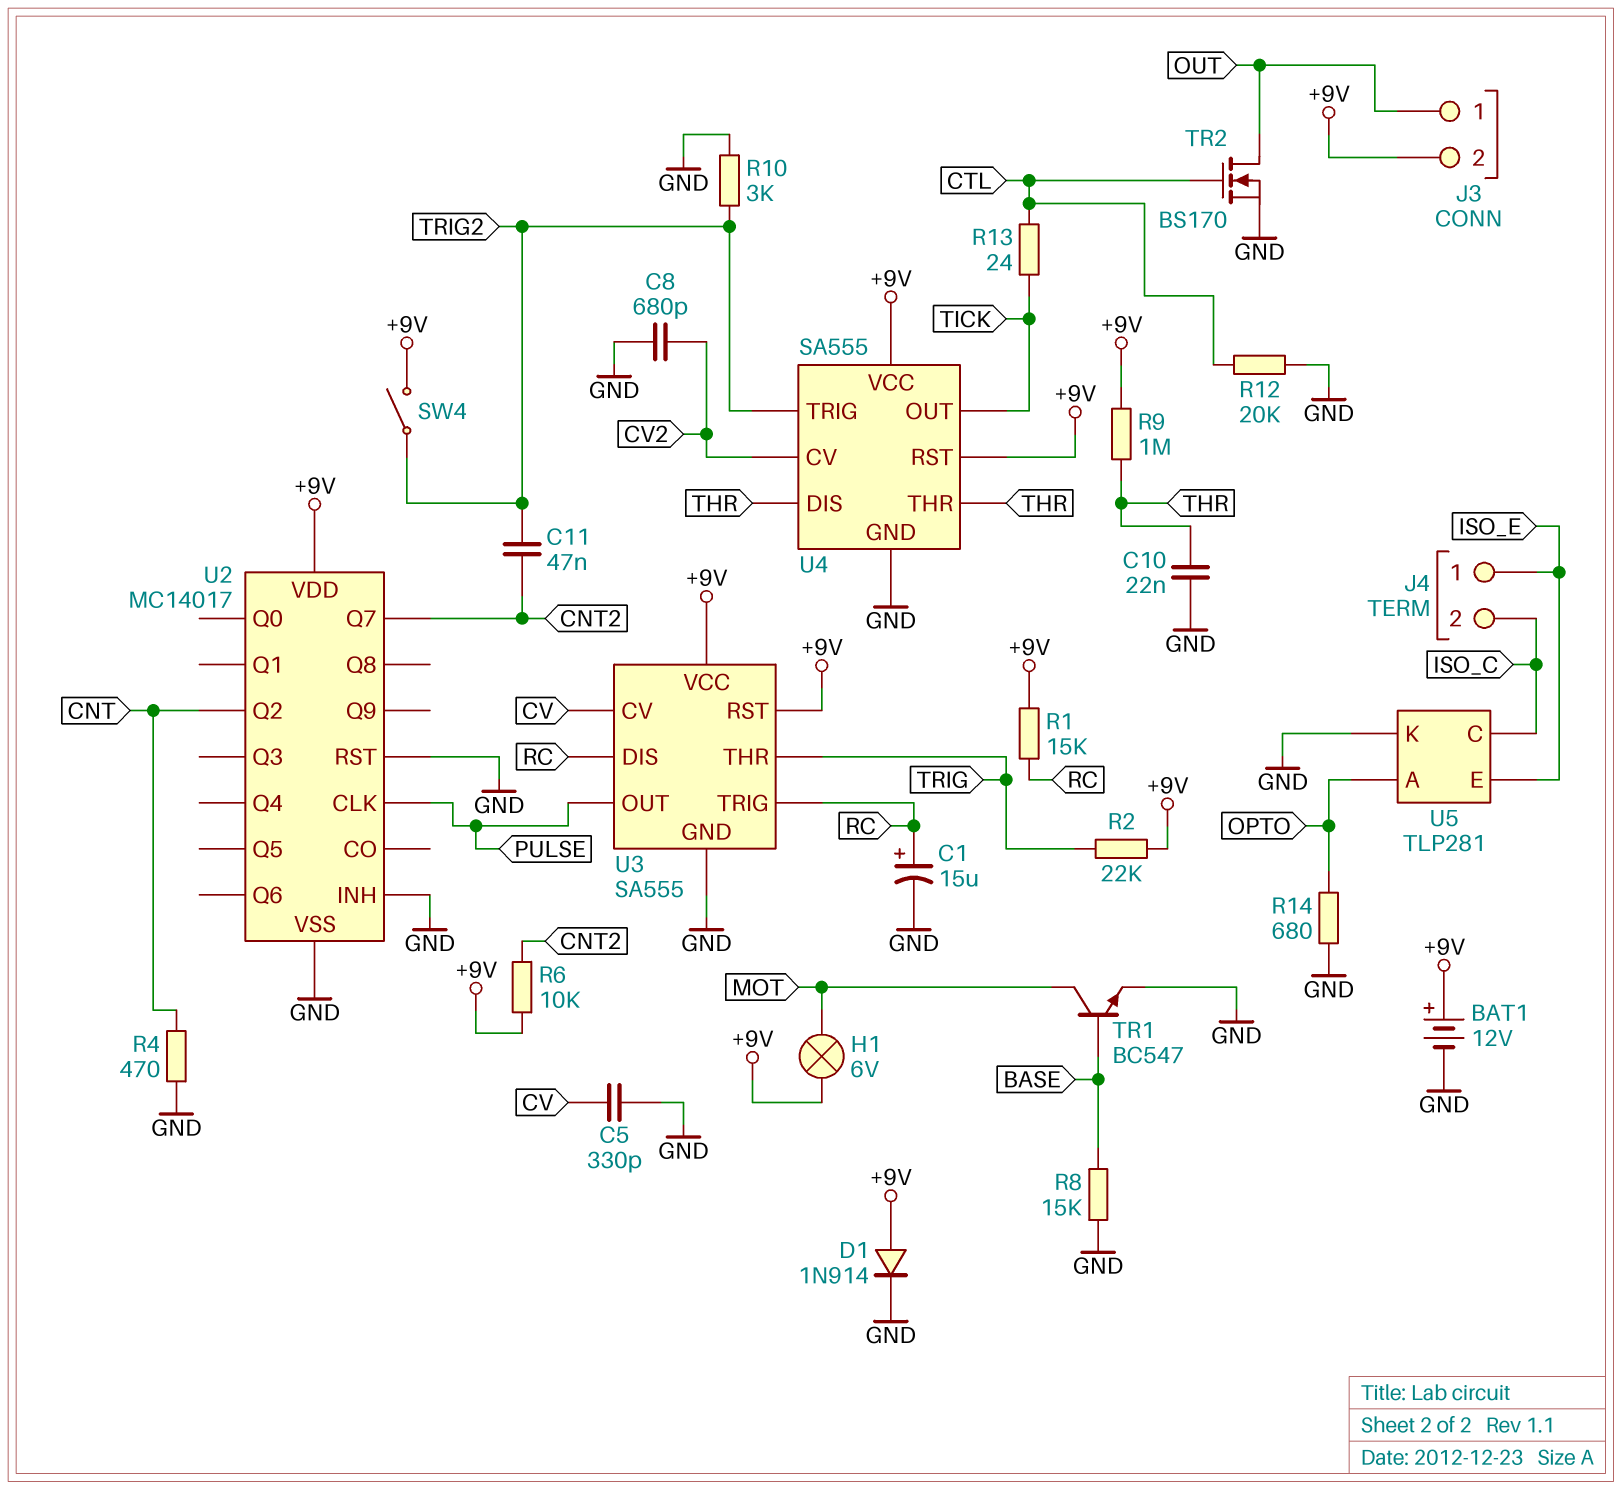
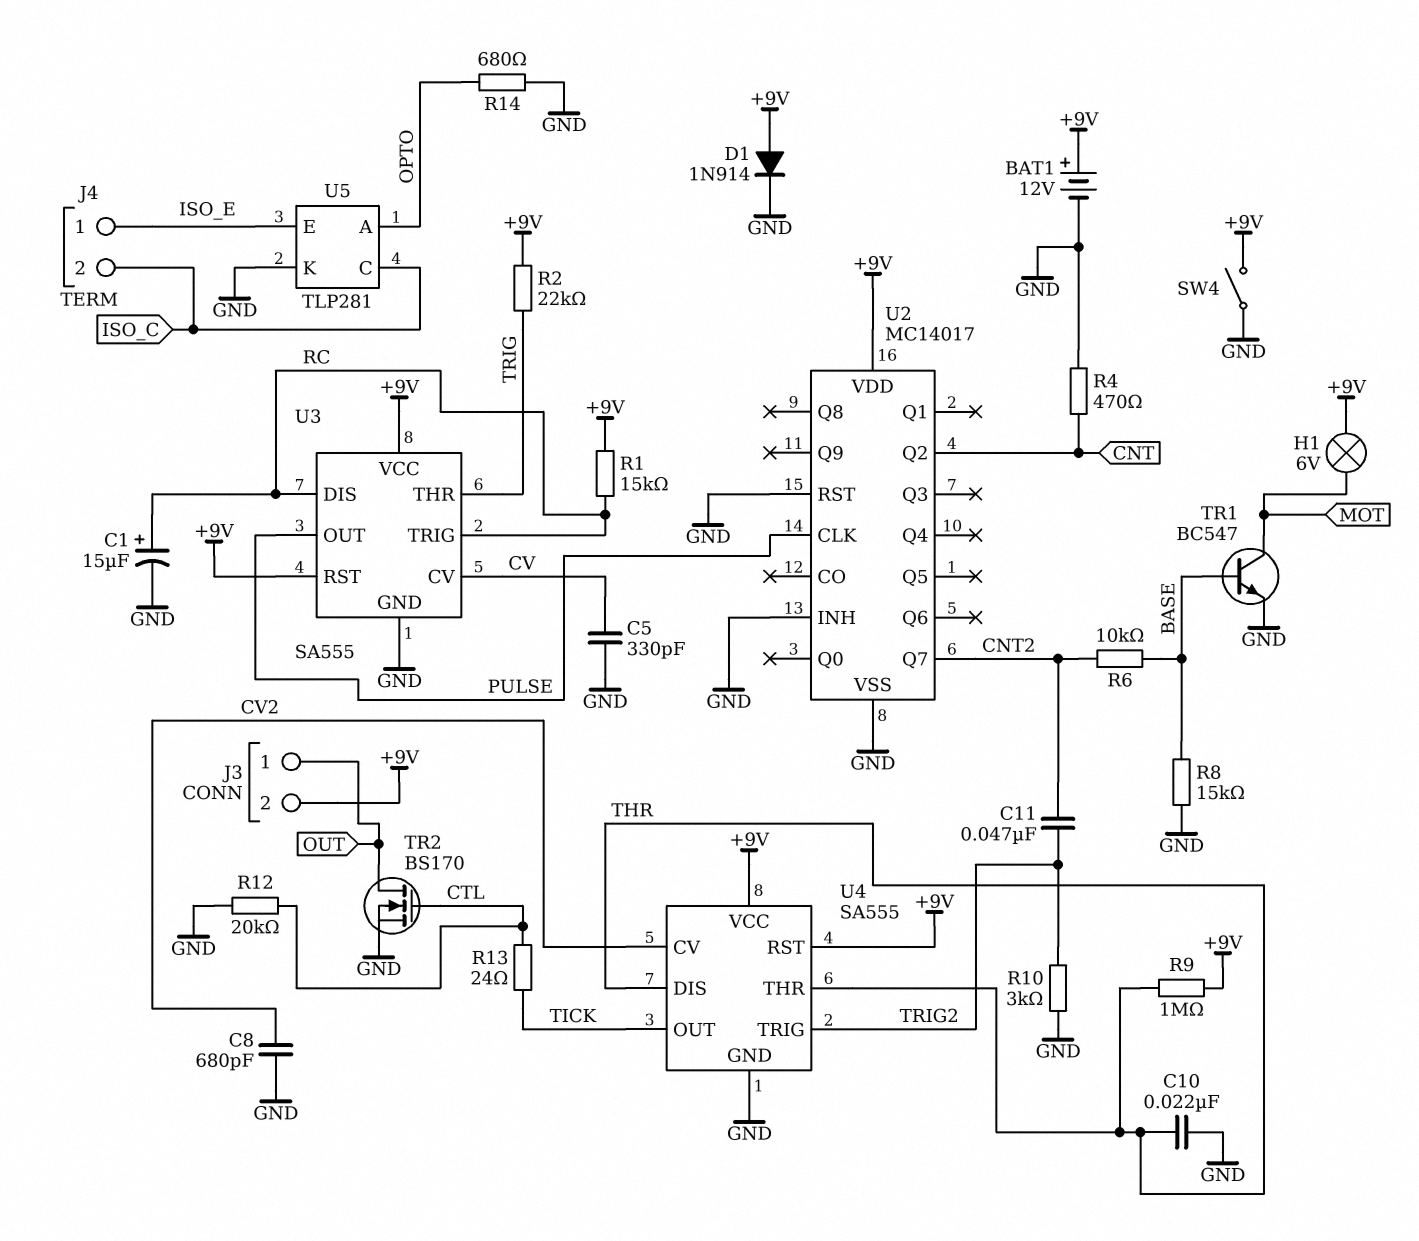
R6: 10k (+9V, CNT2) -> 10k (BASE, CNT2)
SW4: switch (+9V, TRIG2) -> switch (+9V, GND)

